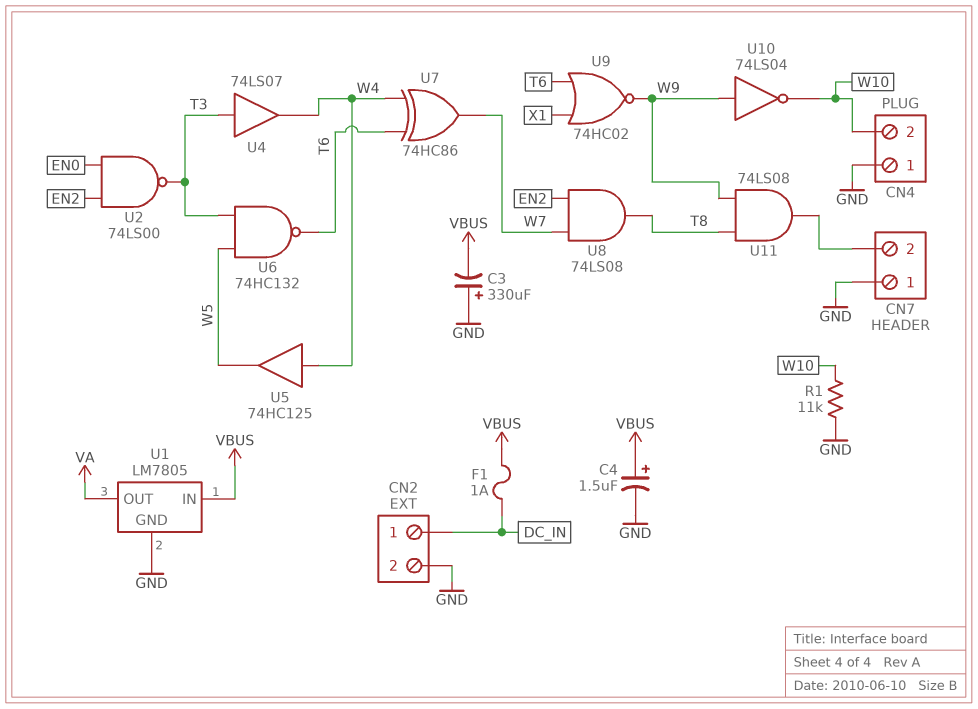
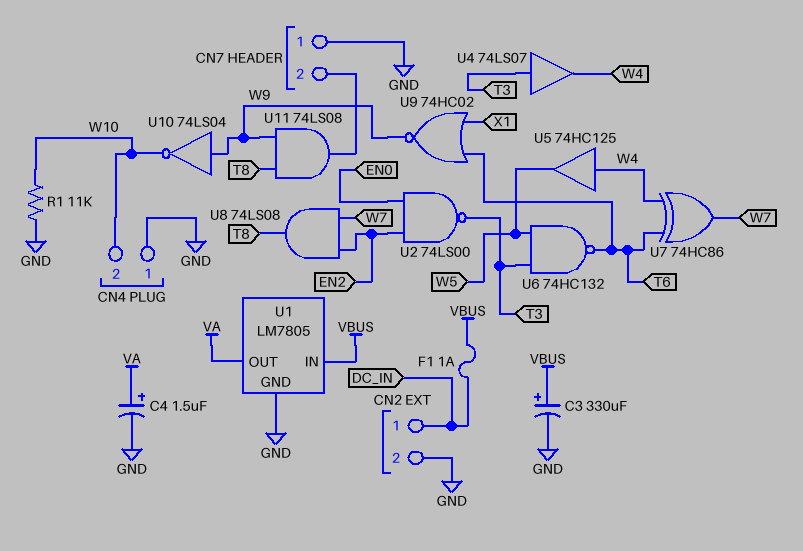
C3: 330uF (plus GND, minus VBUS) -> 330uF (plus VBUS, minus GND)
C4: 1.5uF (plus VBUS, minus GND) -> 1.5uF (plus VA, minus GND)

